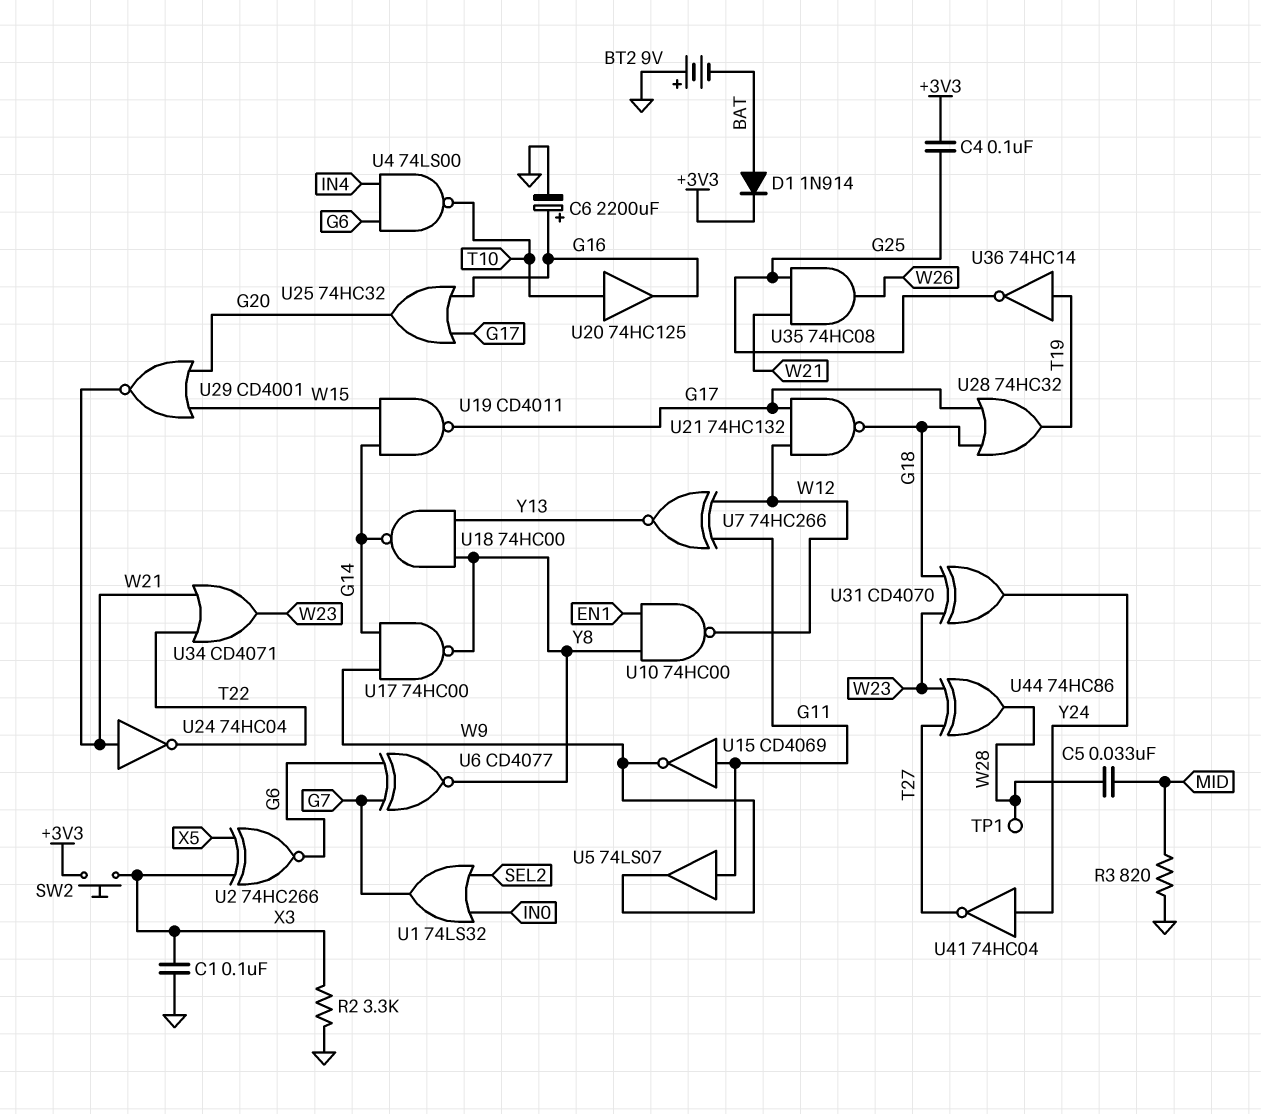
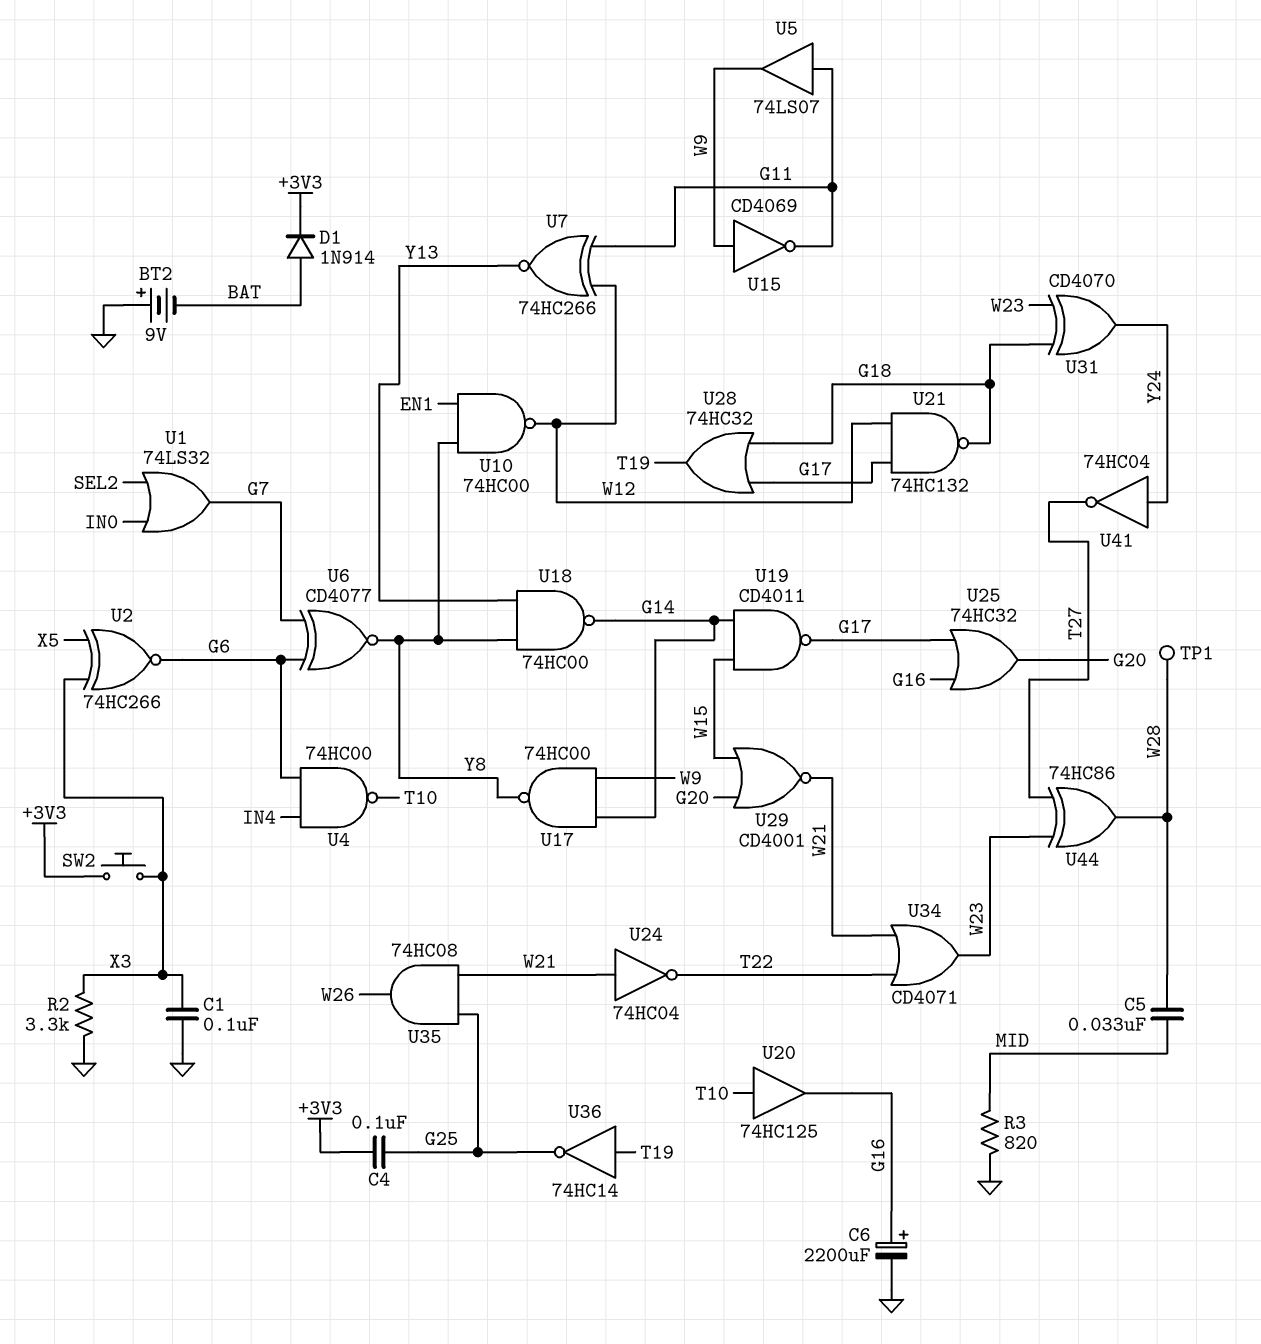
U4: NAND 74LS00 (in G6, in IN4, out T10) -> NAND 74HC00 (in G6, in IN4, out T10)
U15: NOT CD4069 (in G11, out W9) -> NOT CD4069 (in W9, out G11)

